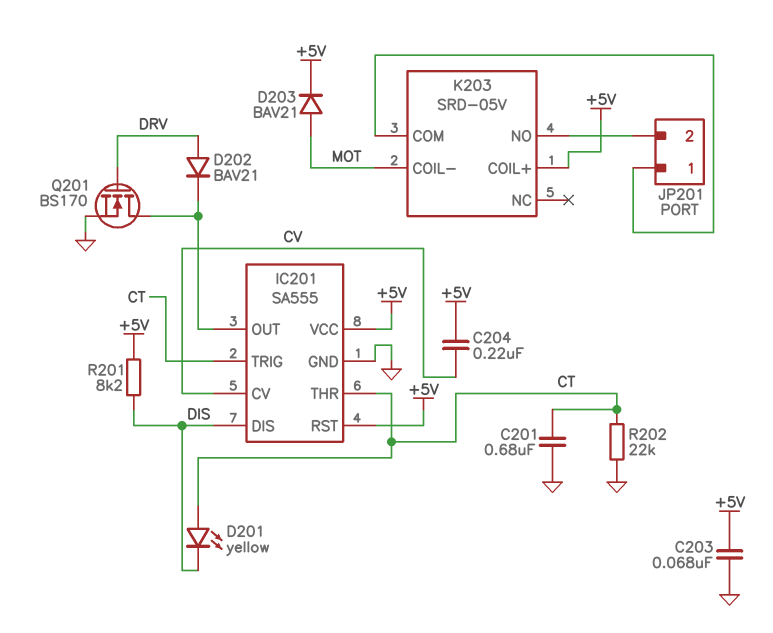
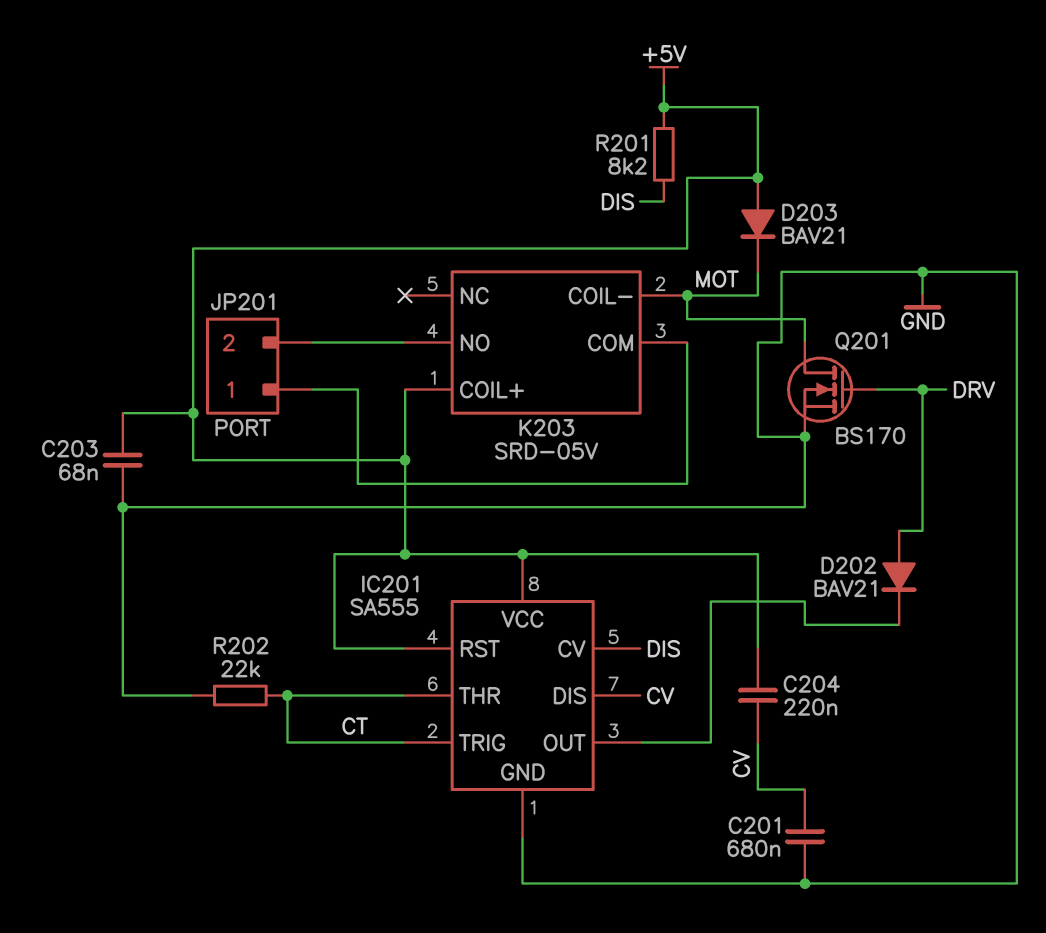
C201: 680nF (CT, GND) -> 680nF (CV, GND)
D201: LED yellow (A CT, K DIS) -> none
D203: diode BAV21 (A MOT, K +5V) -> diode BAV21 (A +5V, K MOT)
IC201 pin CV: CV -> DIS
IC201 pin DIS: DIS -> CV
Q201: NMOS BS170 (G DRV, D IC201/OUT, S GND) -> NMOS BS170 (G DRV, D MOT, S GND)

